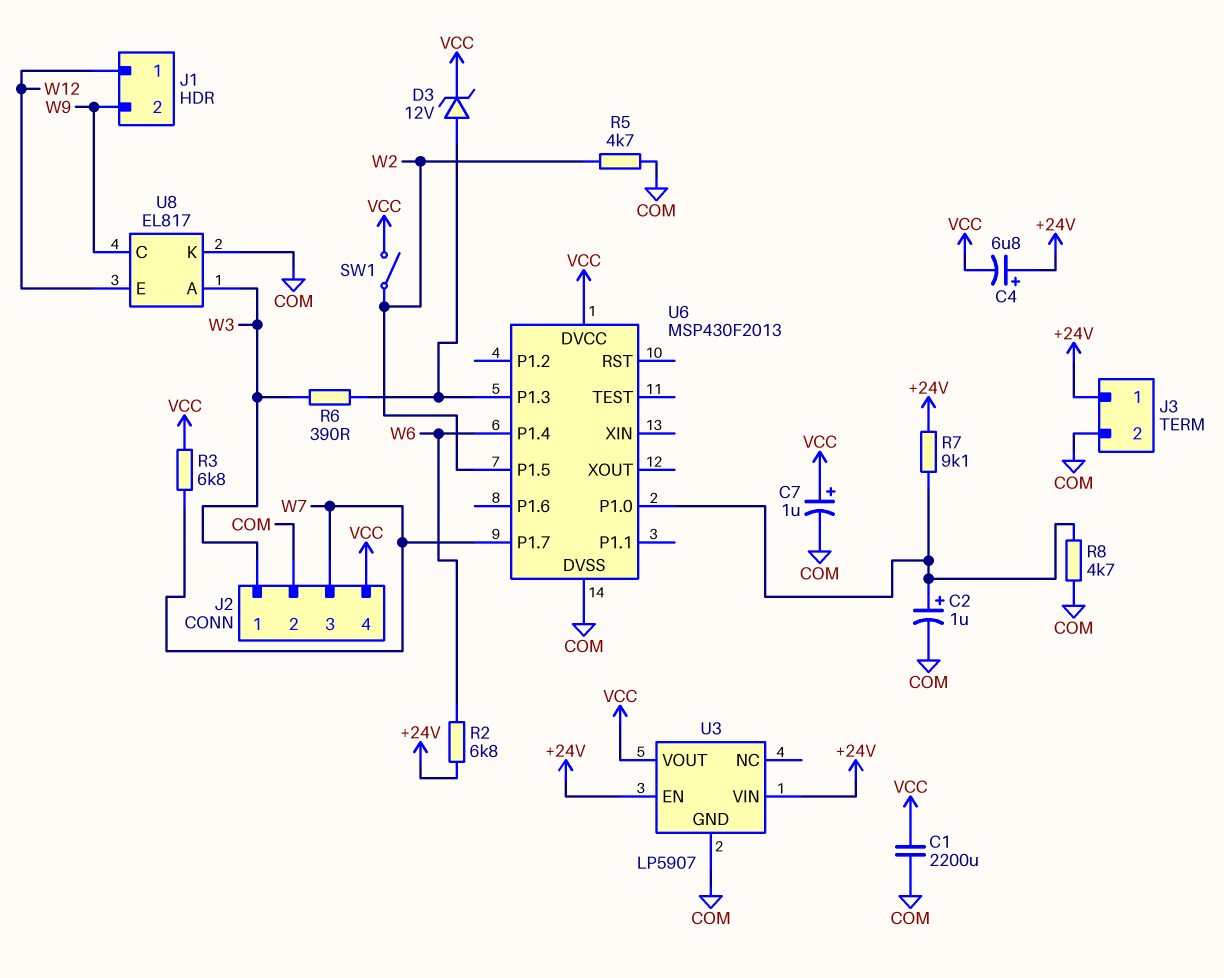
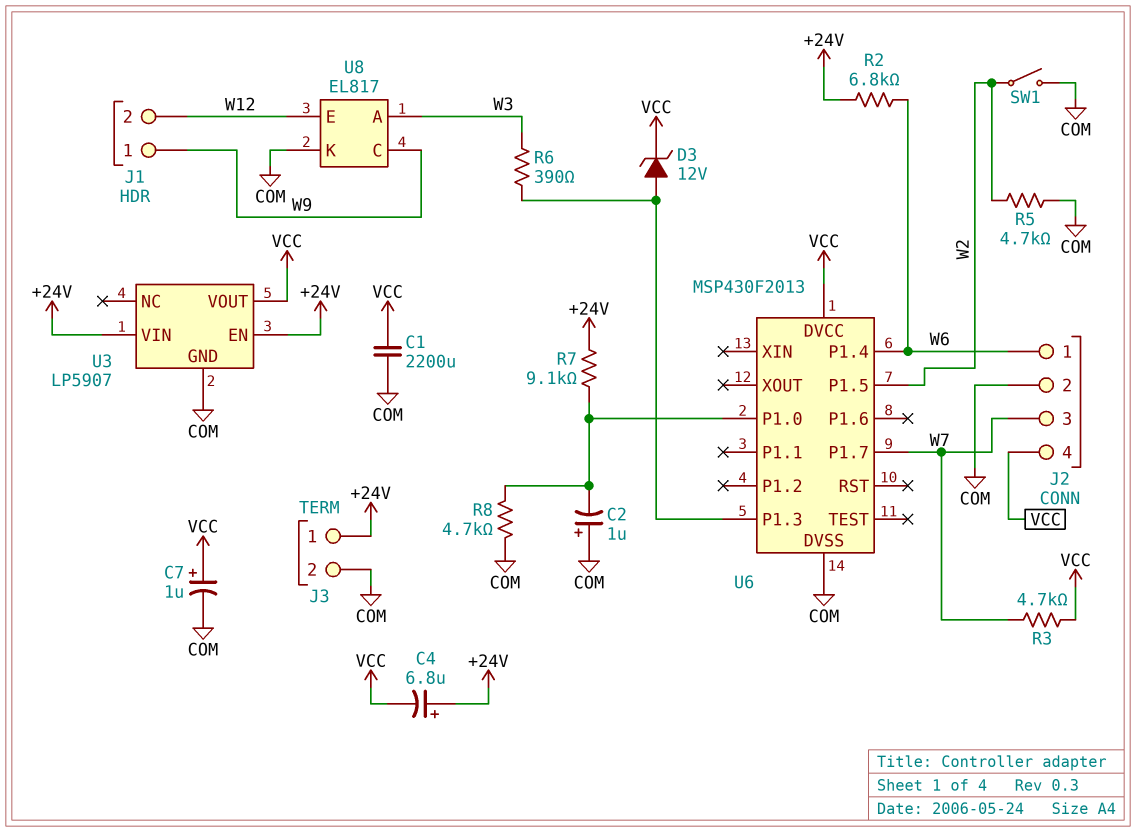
C2: 1uF (plus U6/P1.0, minus COM) -> 1uF (plus COM, minus U6/P1.0)
J1 pin 1: W12 -> W9
J1 pin 2: W9 -> W12
J2 pin 1: W3 -> W6
R3: 6.8k (VCC, W7) -> 4.7k (VCC, W7)
SW1: switch (VCC, W2) -> switch (COM, W2)

